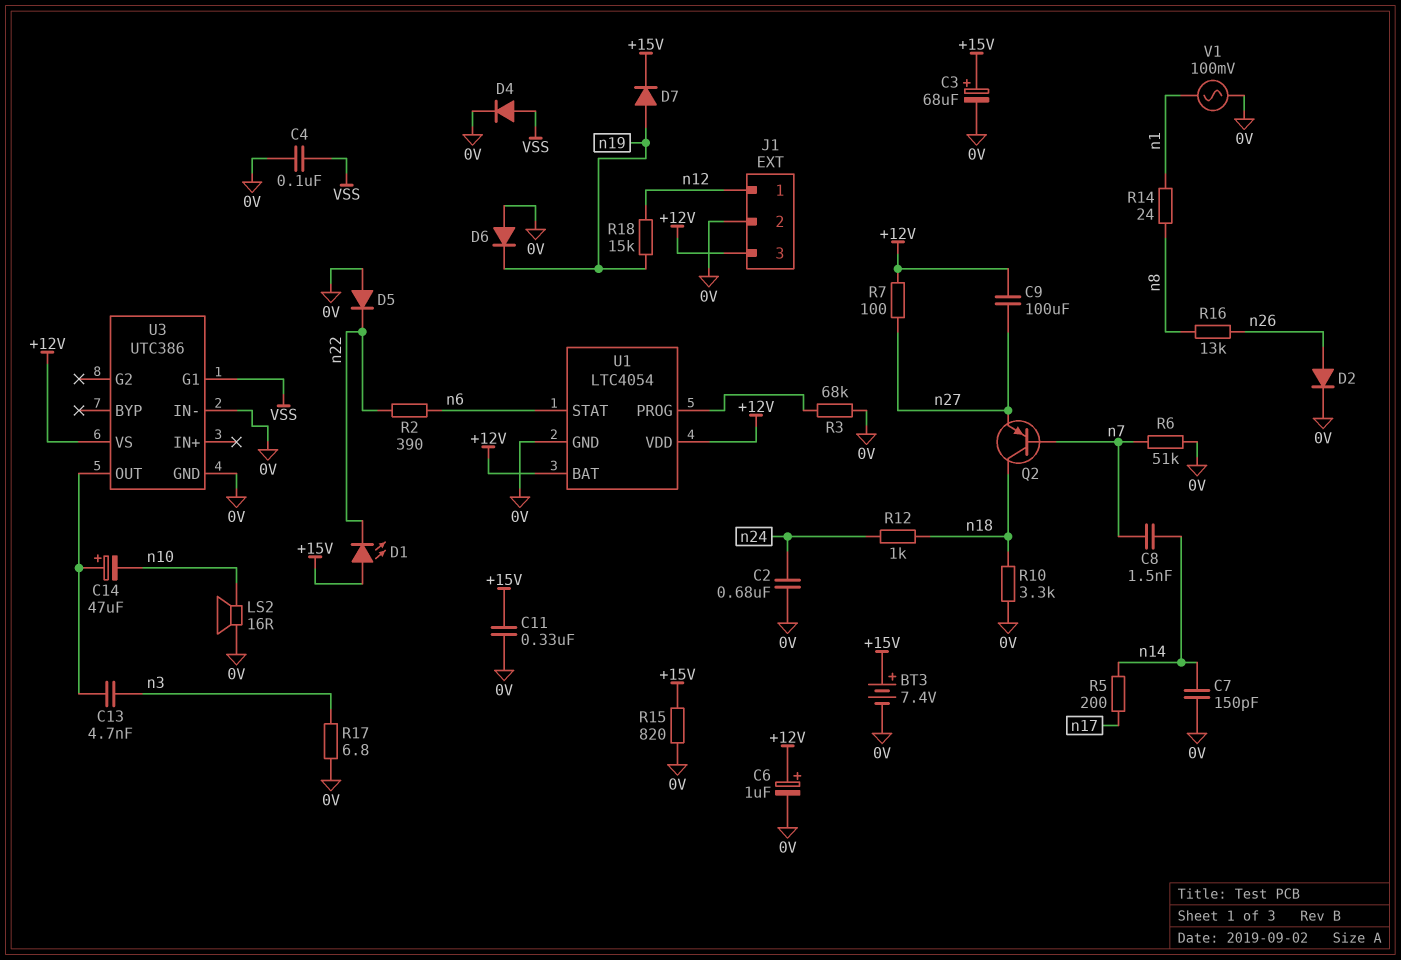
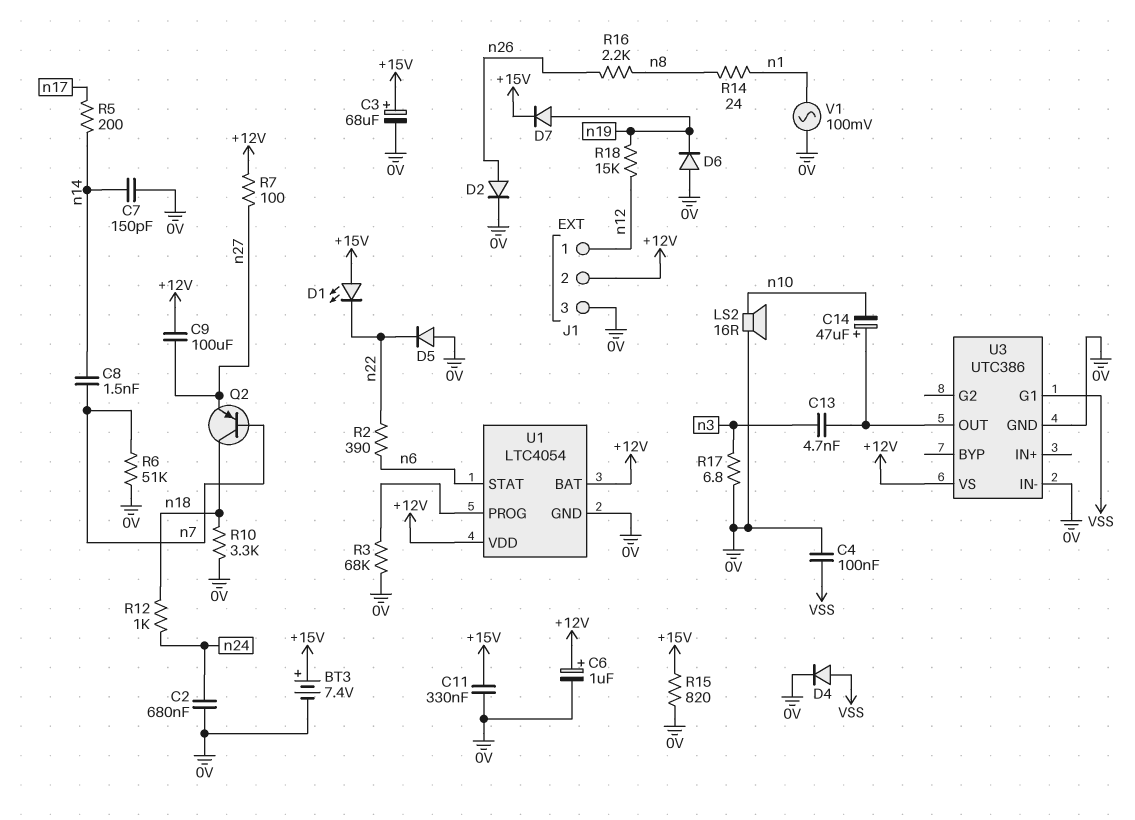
J1 pin 2: 0V -> +12V
J1 pin 3: +12V -> 0V
R16: 13k (n8, n26) -> 2.2k (n8, n26)

